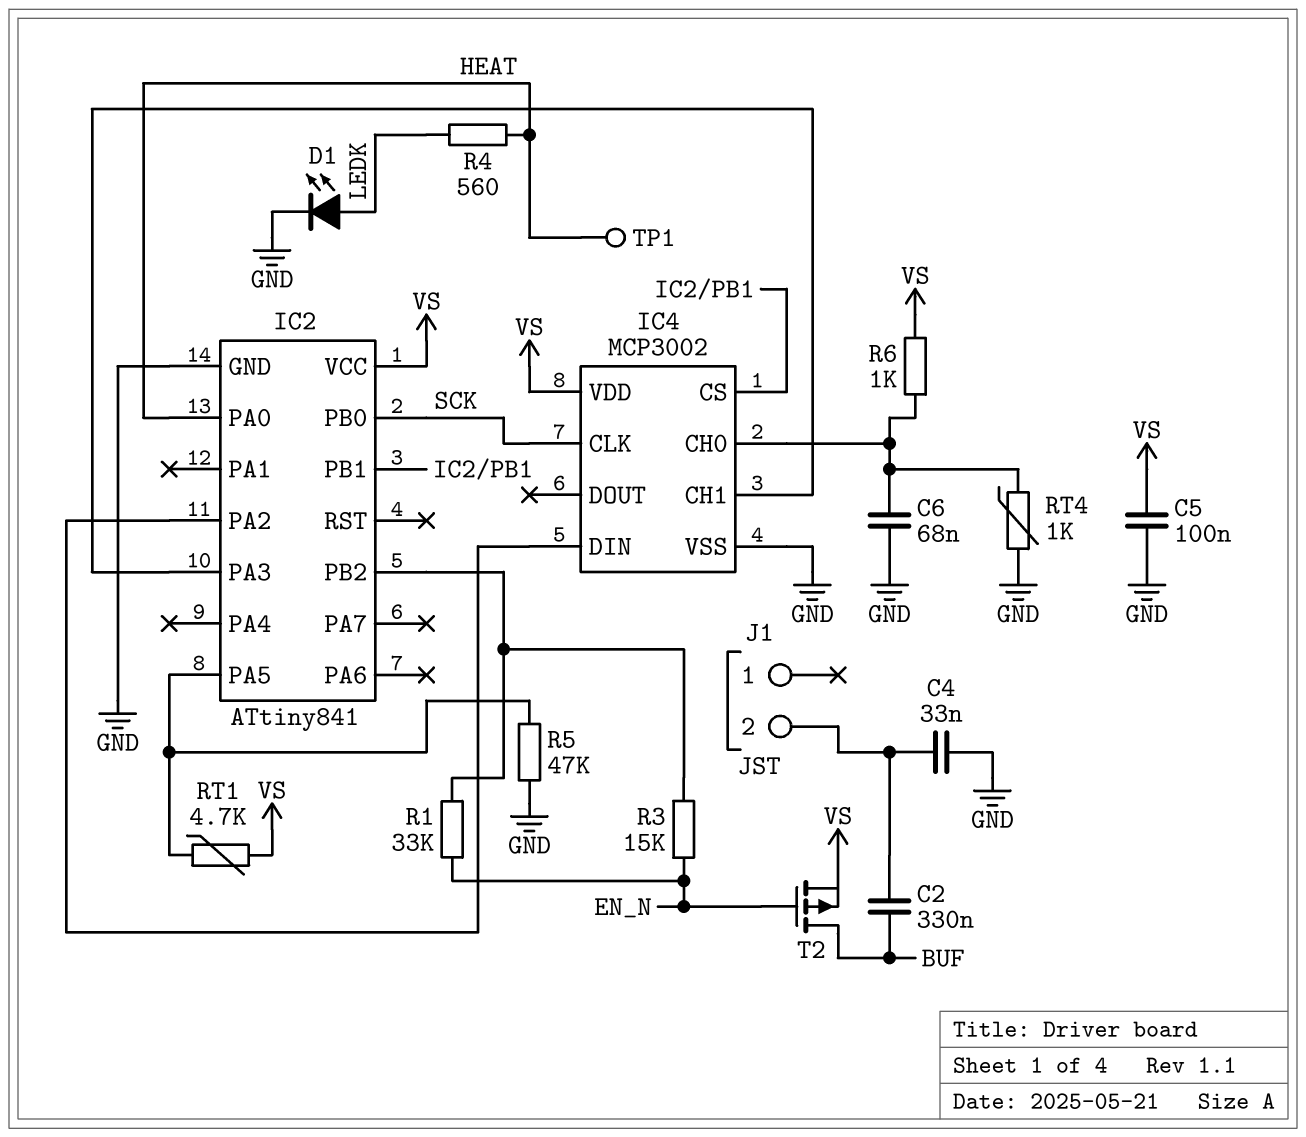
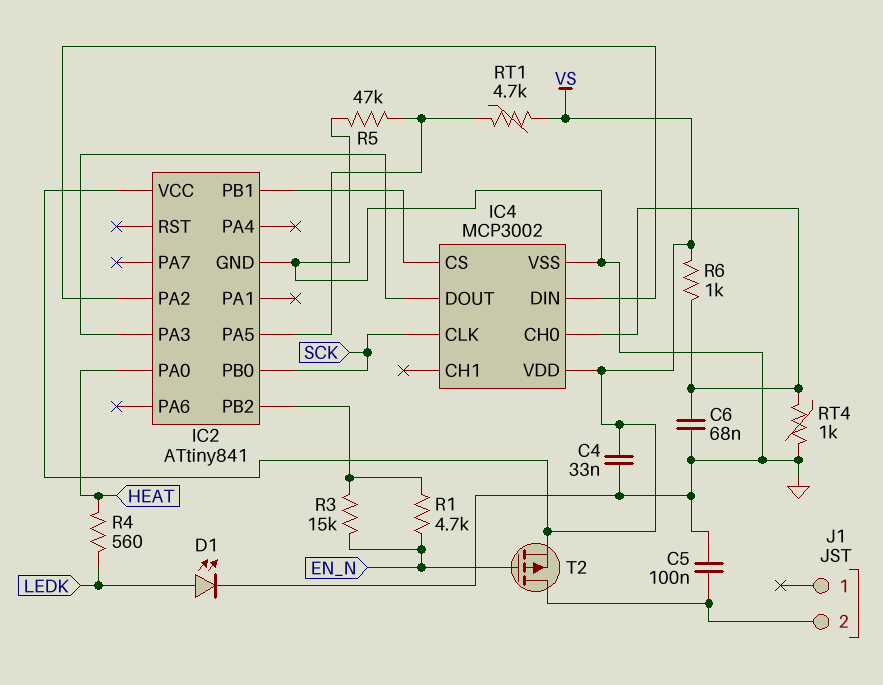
C2: 330nF (BUF, J1/2) -> none
C4: 33nF (GND, J1/2) -> 33nF (GND, VS)
C5: 100nF (GND, VS) -> 100nF (GND, J1/2)
IC4 pin CH1: IC2/PA3 -> none
IC4 pin DOUT: none -> IC2/PA3
R1: 33k (EN_N, IC2/PB2) -> 4.7k (EN_N, IC2/PB2)
T2: PMOS (G EN_N, D BUF, S VS) -> PMOS (G EN_N, D J1/2, S VS)
TP1: test point (HEAT) -> none

